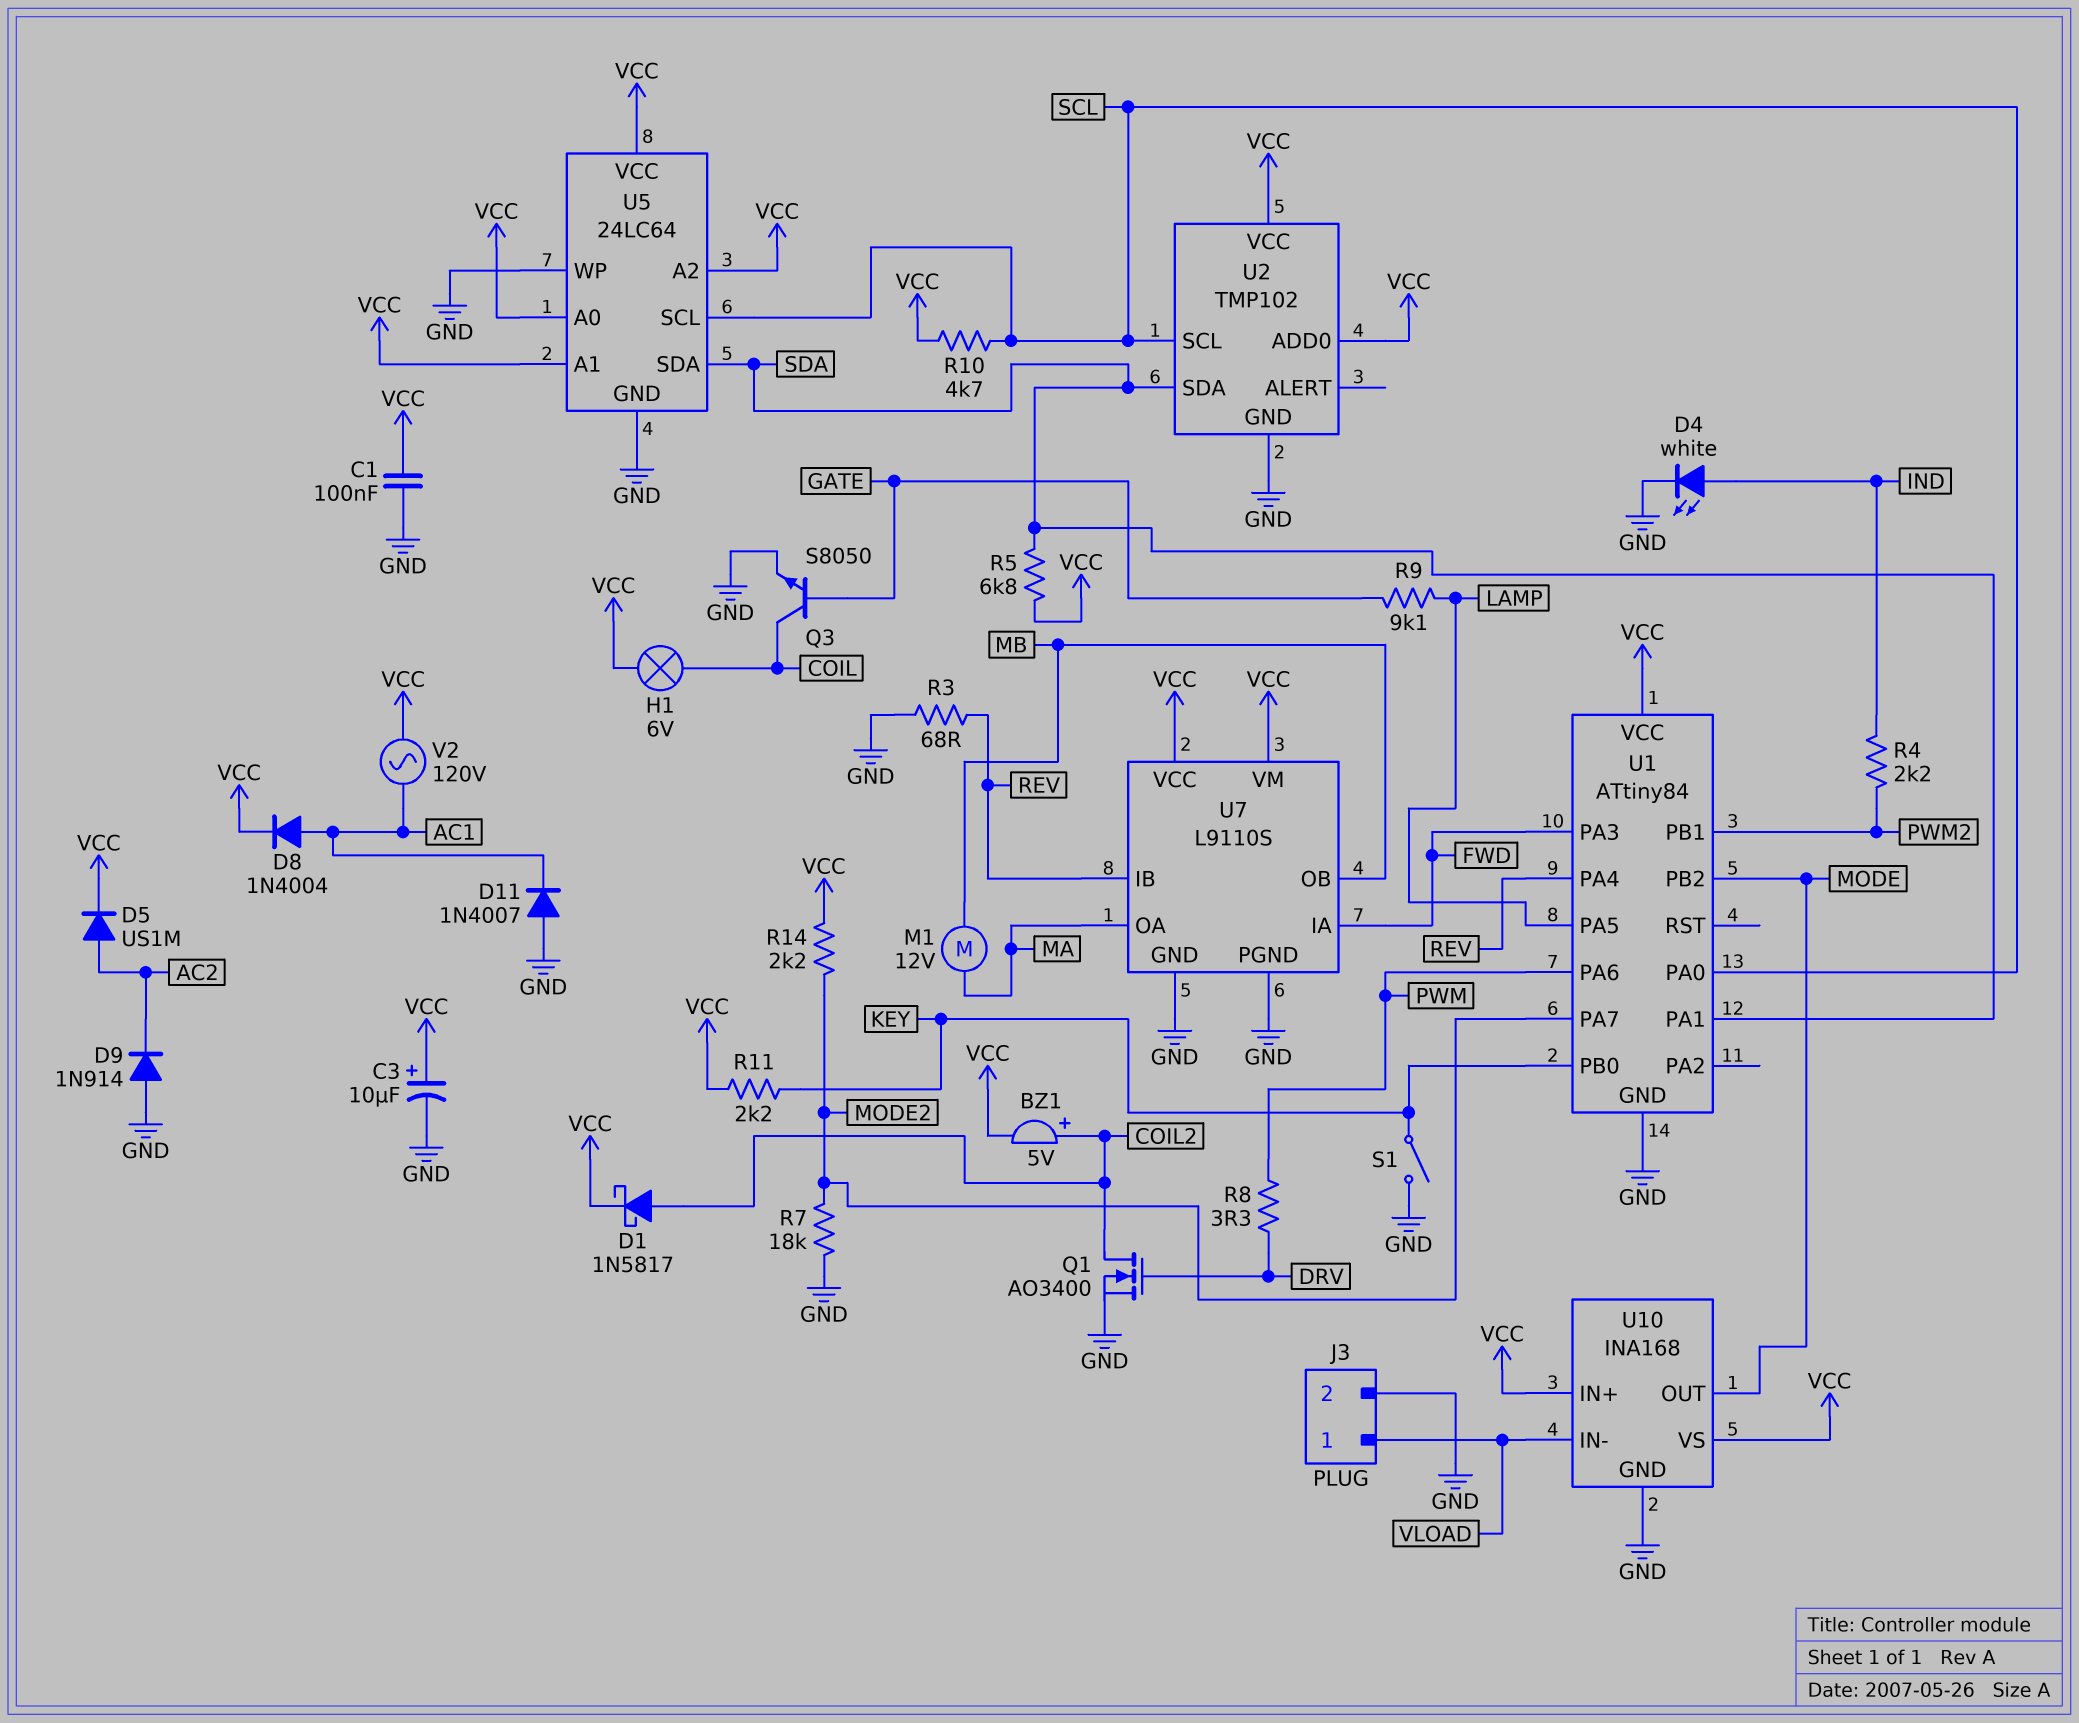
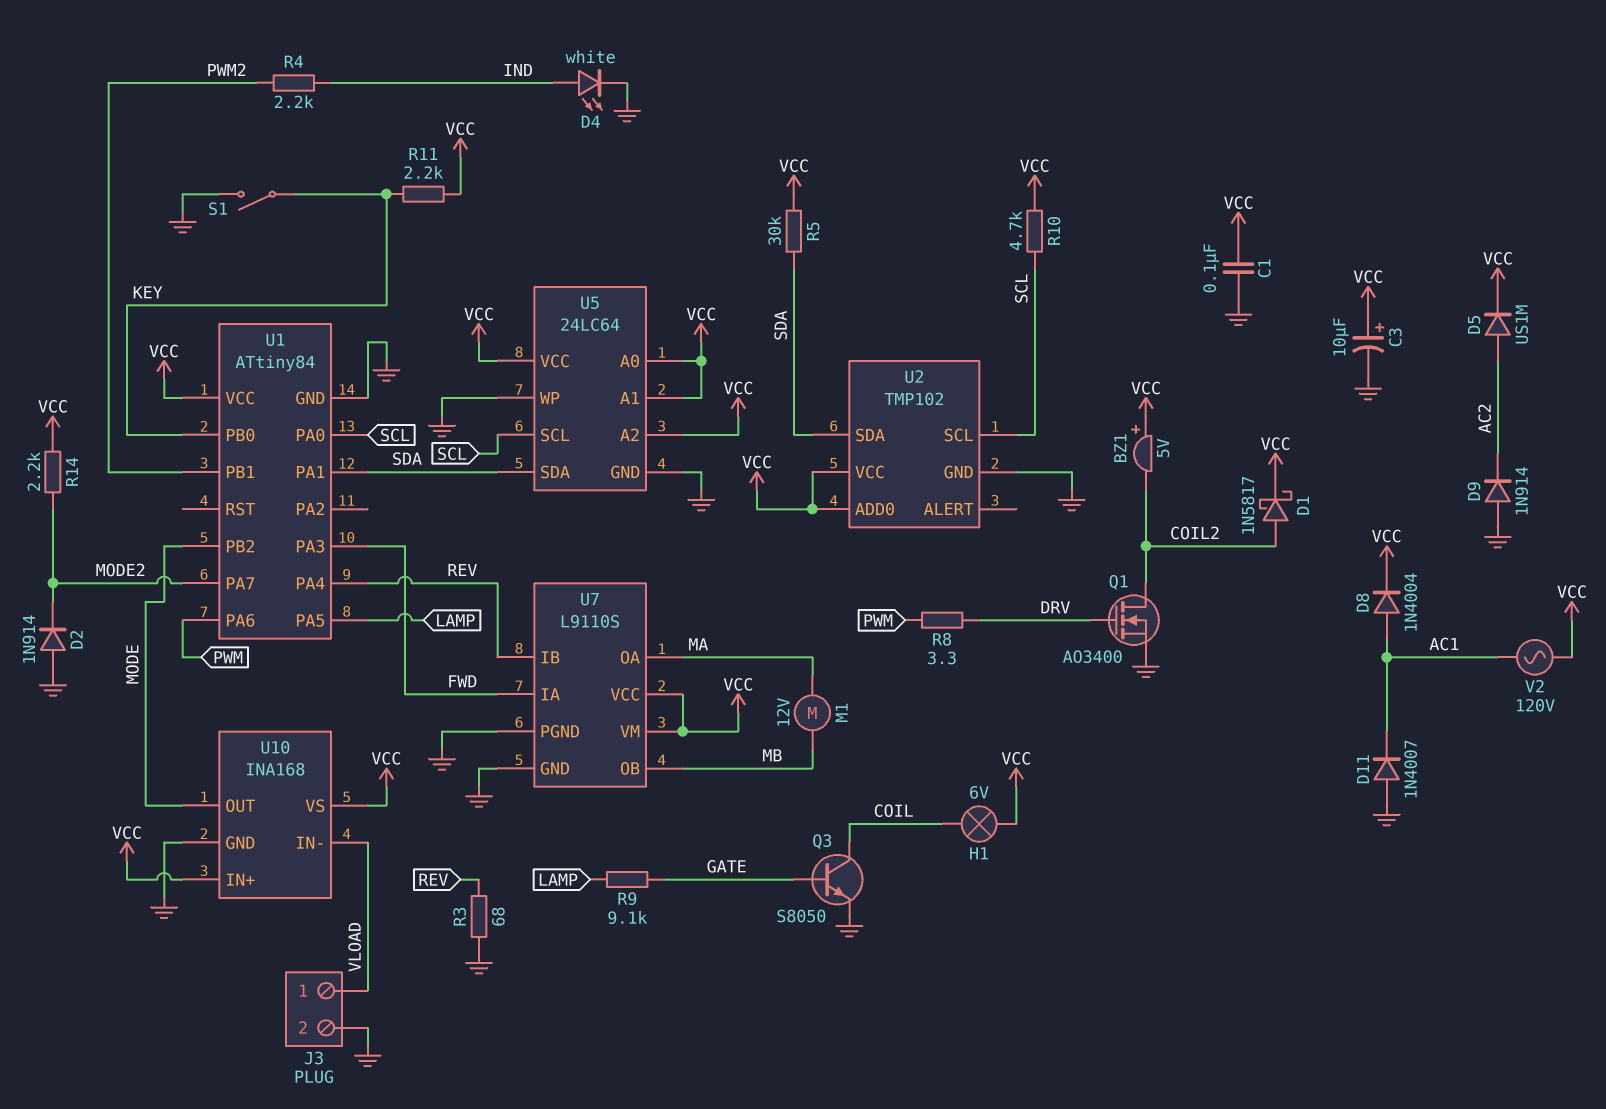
BZ1: buzzer 5V (plus COIL2, minus VCC) -> buzzer 5V (plus VCC, minus COIL2)
D2: none -> diode 1N914 (A GND, K MODE2)
R5: 6.8k (SDA, VCC) -> 30k (SDA, VCC)
R7: 18k (GND, MODE2) -> none

